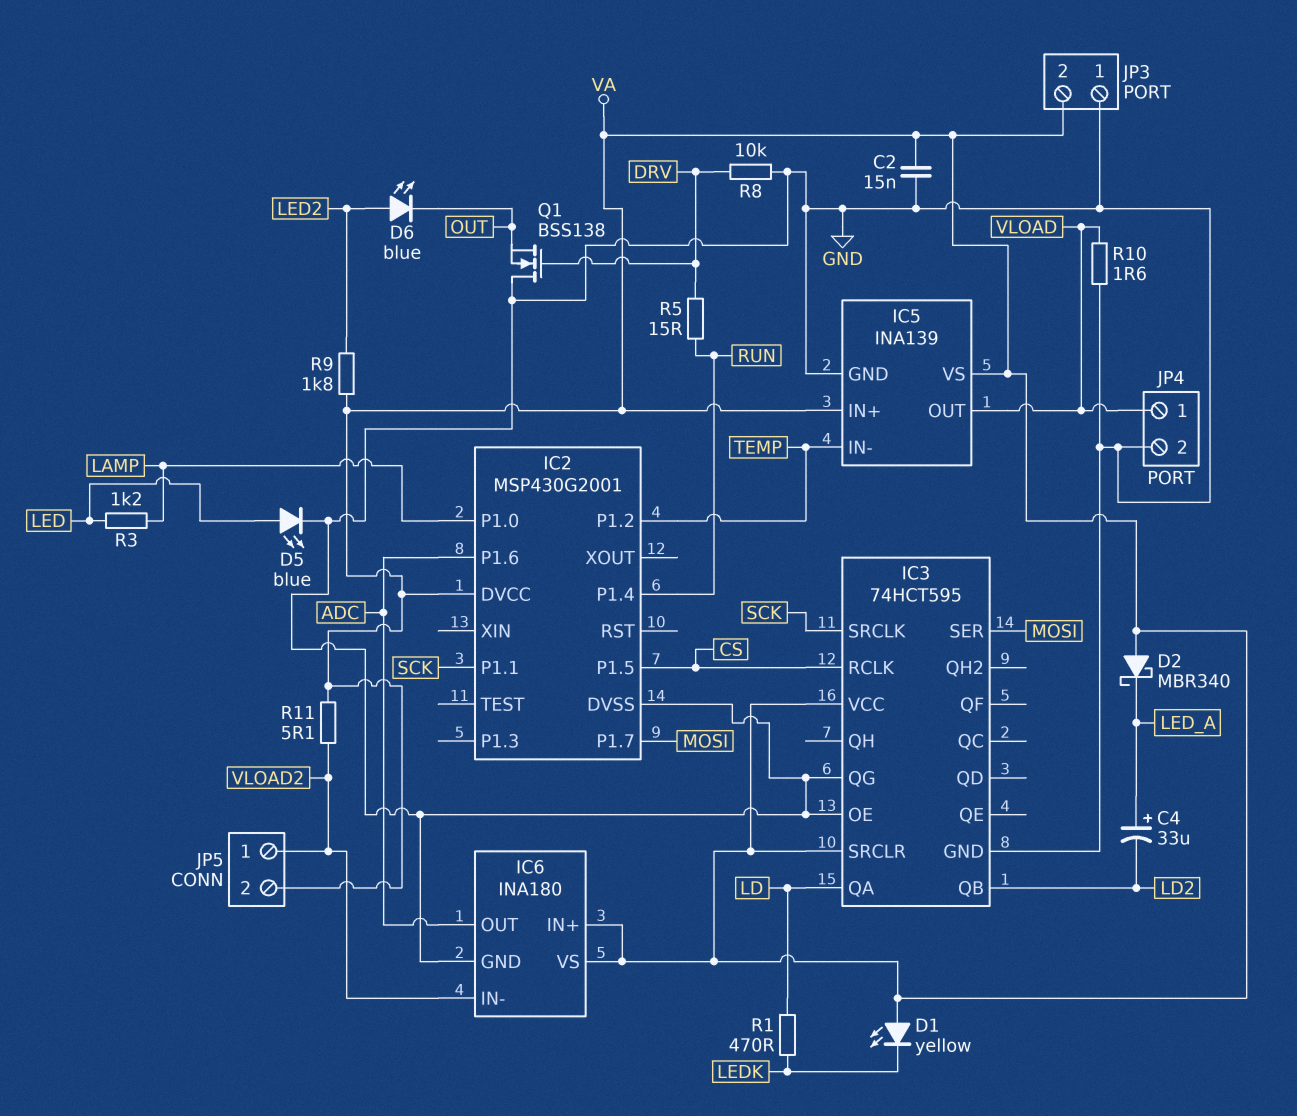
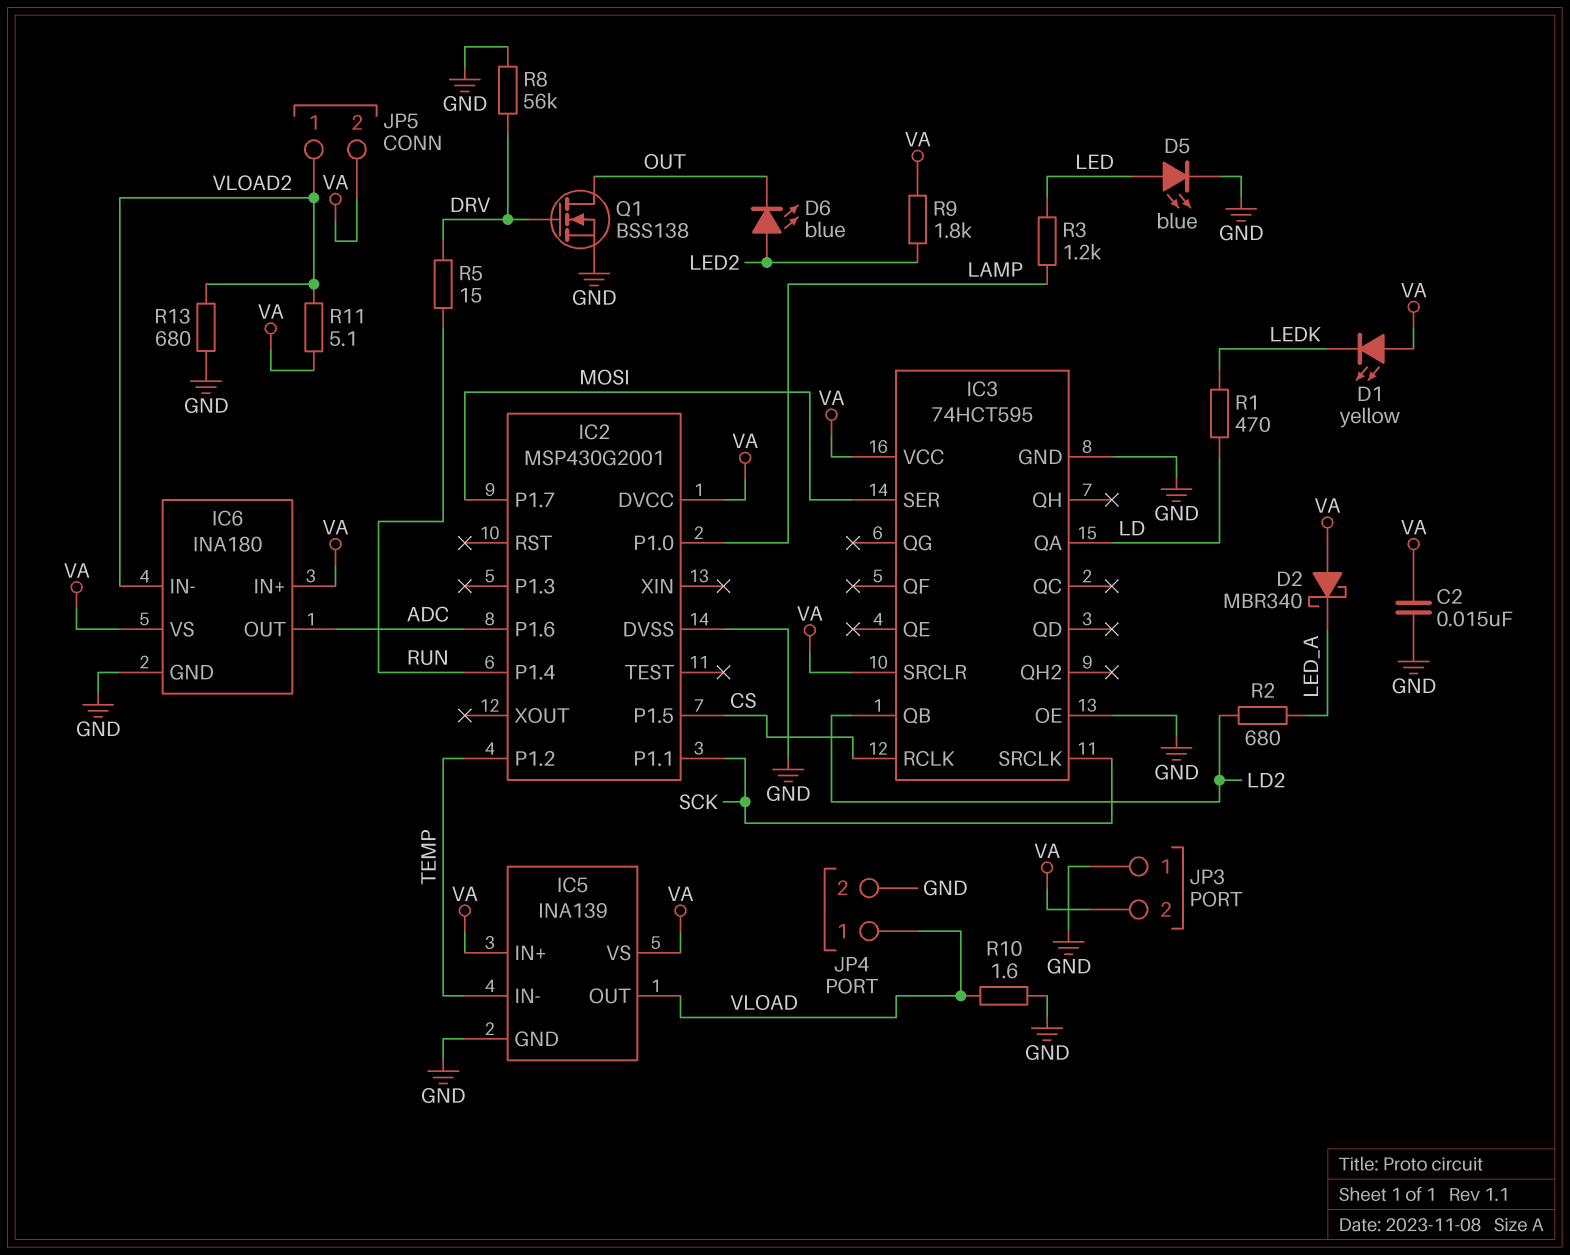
C4: 33uF (plus LED_A, minus LD2) -> none
IC3 pin QG: GND -> none
Q1: NMOS BSS138 (G DRV, D GND, S OUT) -> NMOS BSS138 (G DRV, D OUT, S GND)
R2: none -> 680 (LD2, LED_A)
R8: 10k (DRV, GND) -> 56k (DRV, GND)
R13: none -> 680 (GND, VLOAD2)

